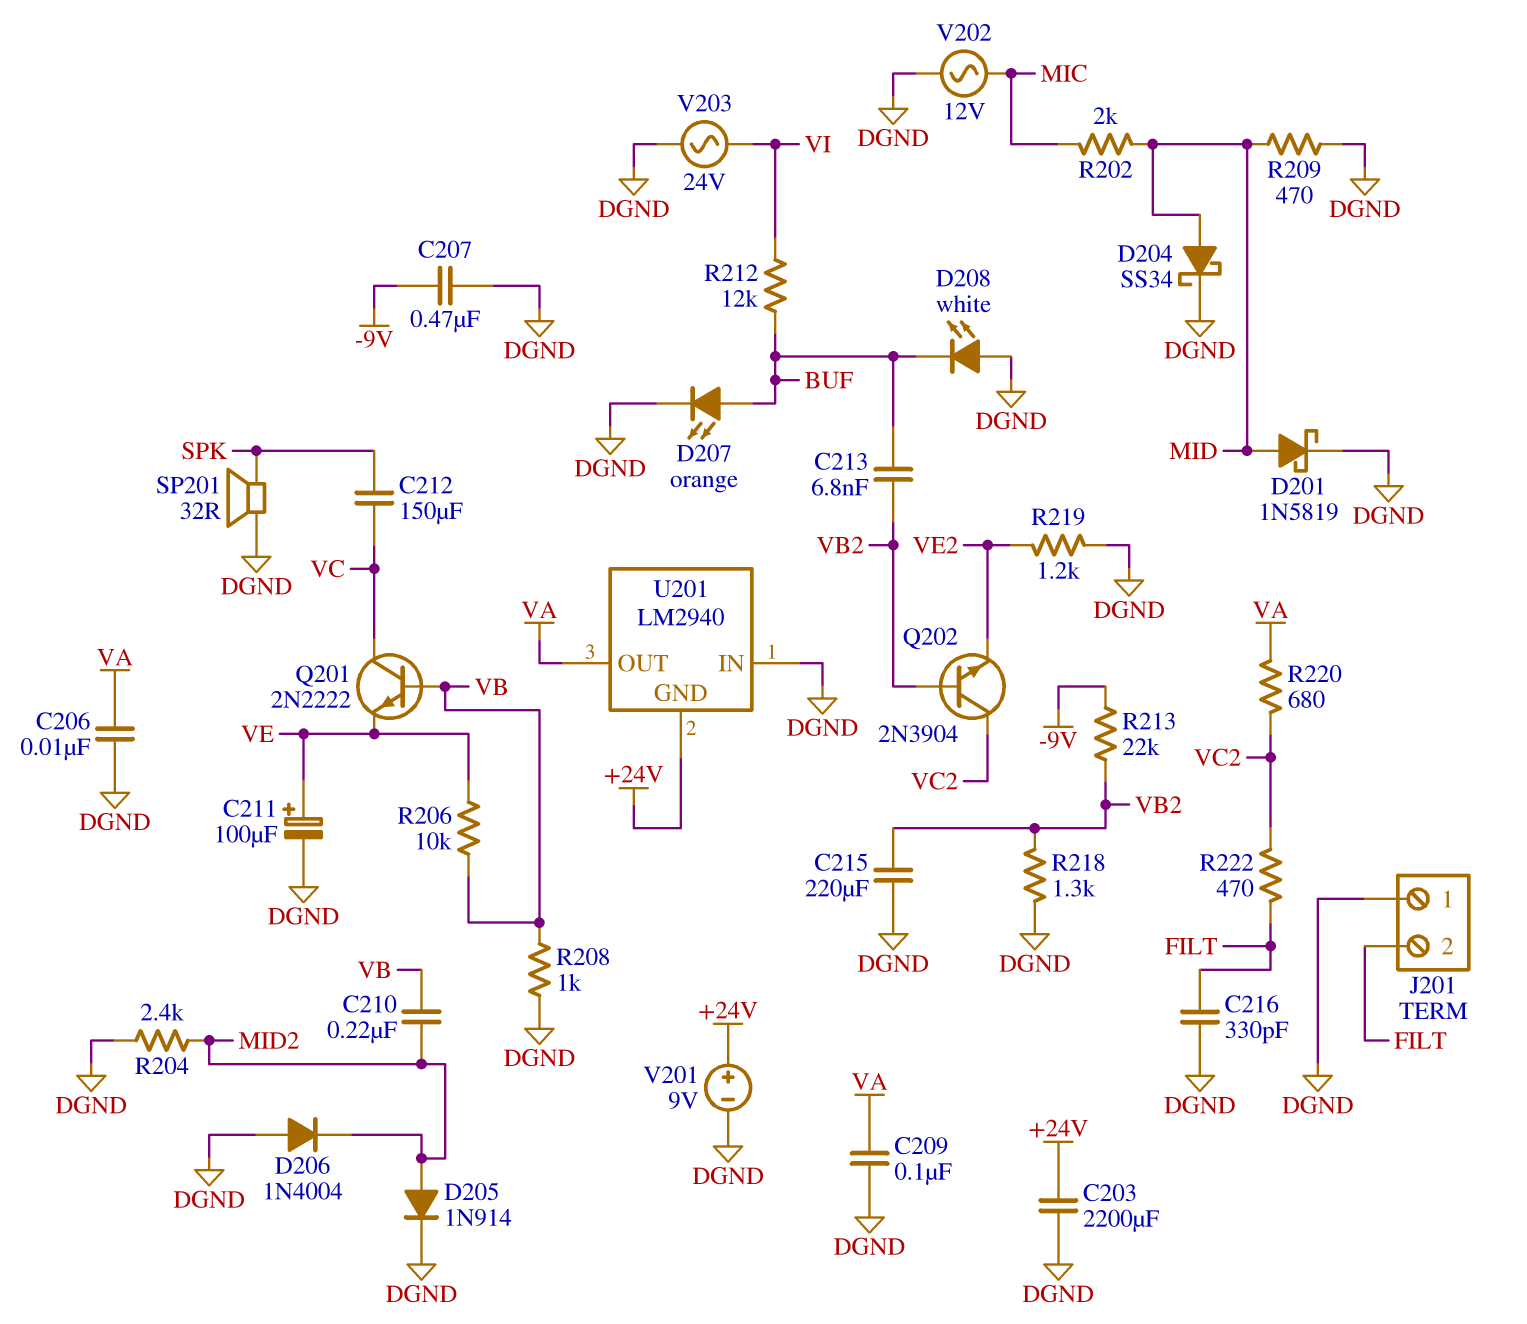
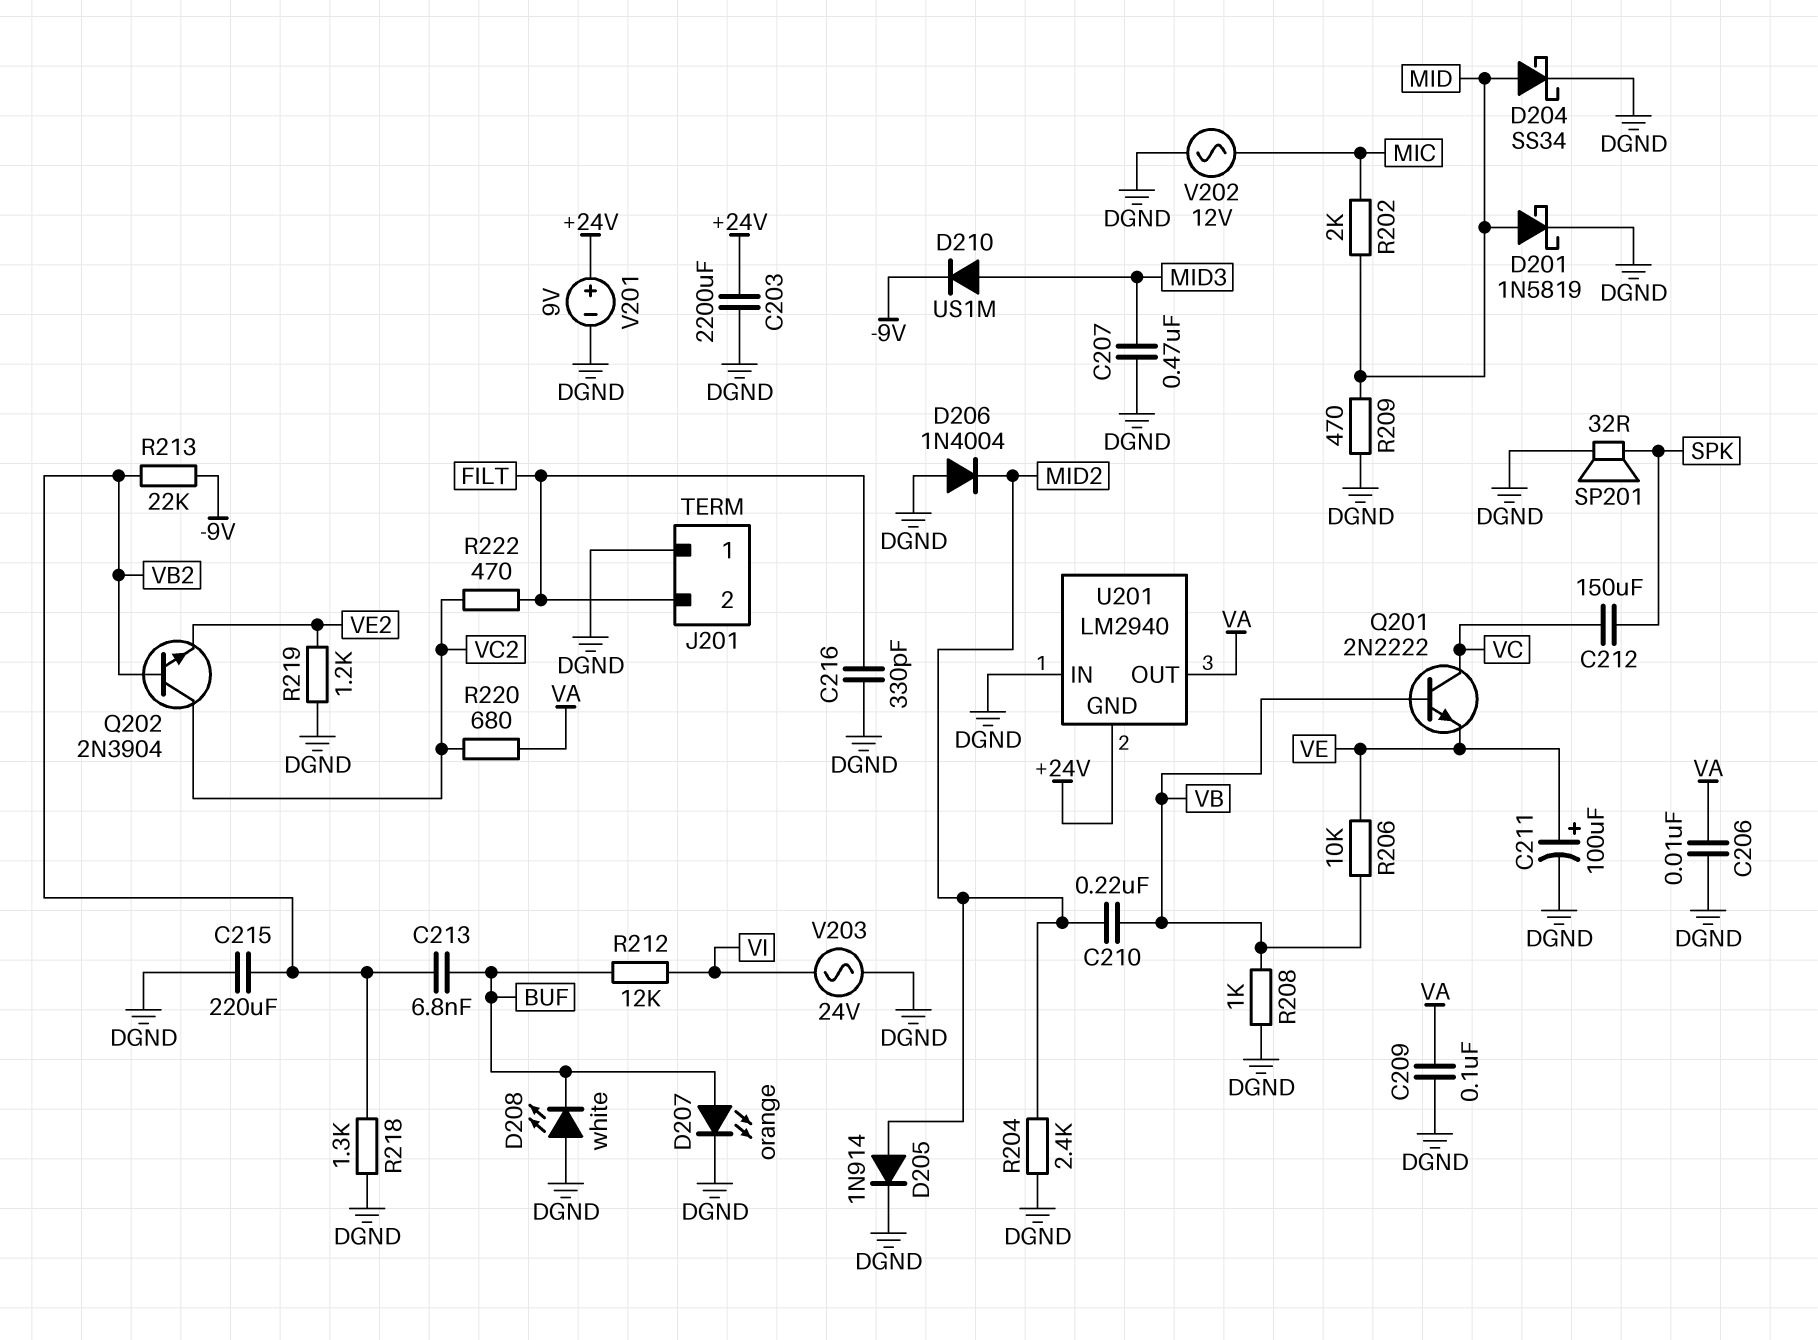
C207: 470nF (-9V, DGND) -> 470nF (DGND, MID3)
D210: none -> diode US1M (A MID3, K -9V)

